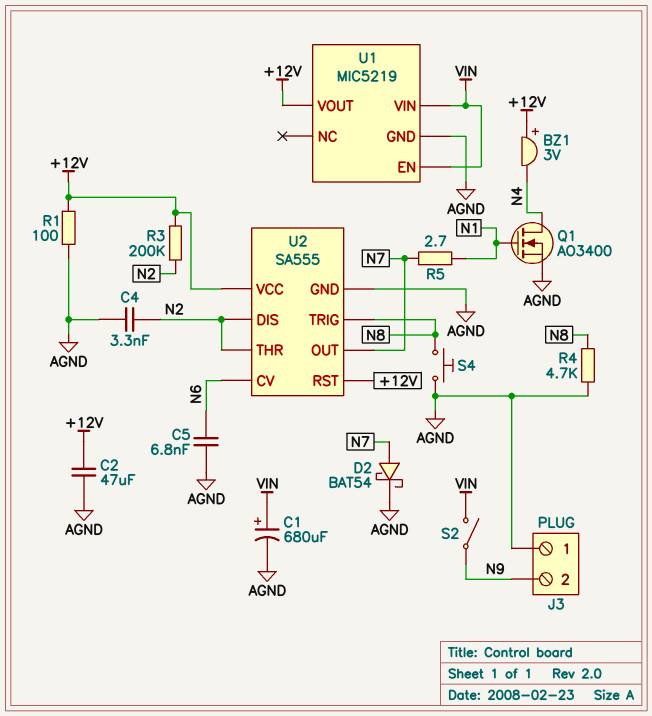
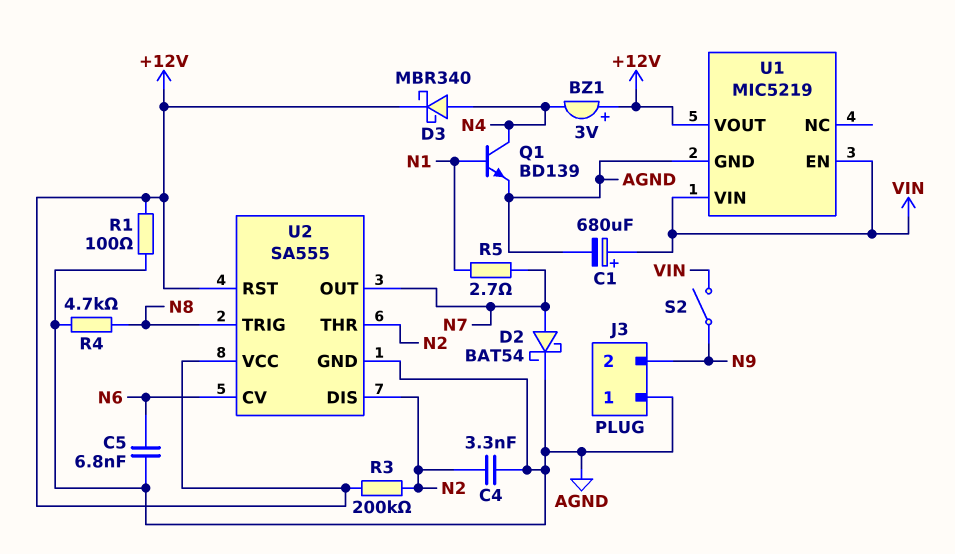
C2: 47uF (+12V, AGND) -> none
D3: none -> schottky MBR340 (A N4, K +12V)
Q1: NMOS AO3400 (G N1, D N4, S AGND) -> NPN BD139 (B N1, C N4, E AGND)
S4: button (AGND, N8) -> none

